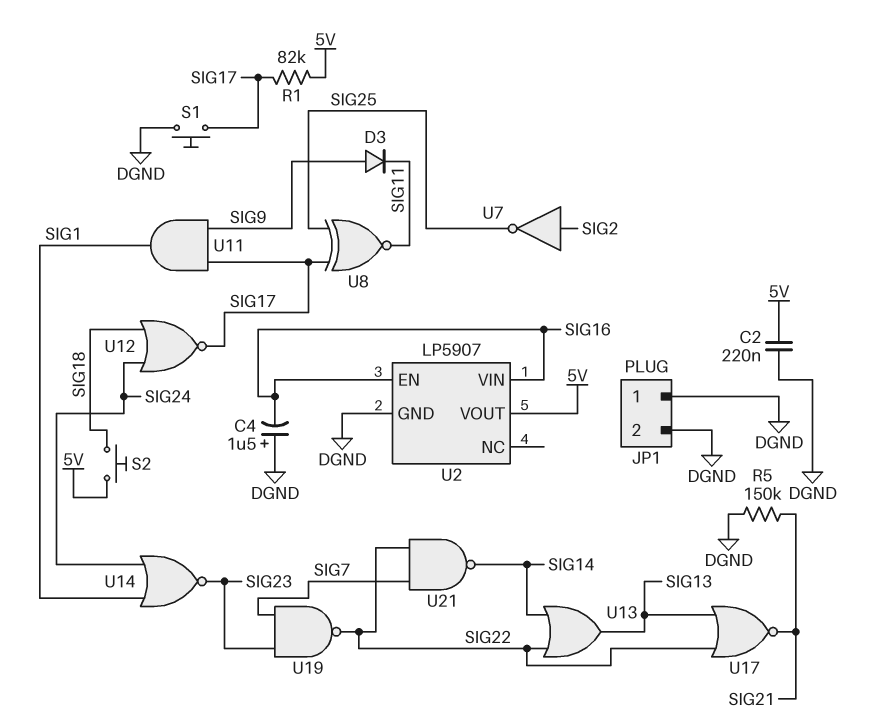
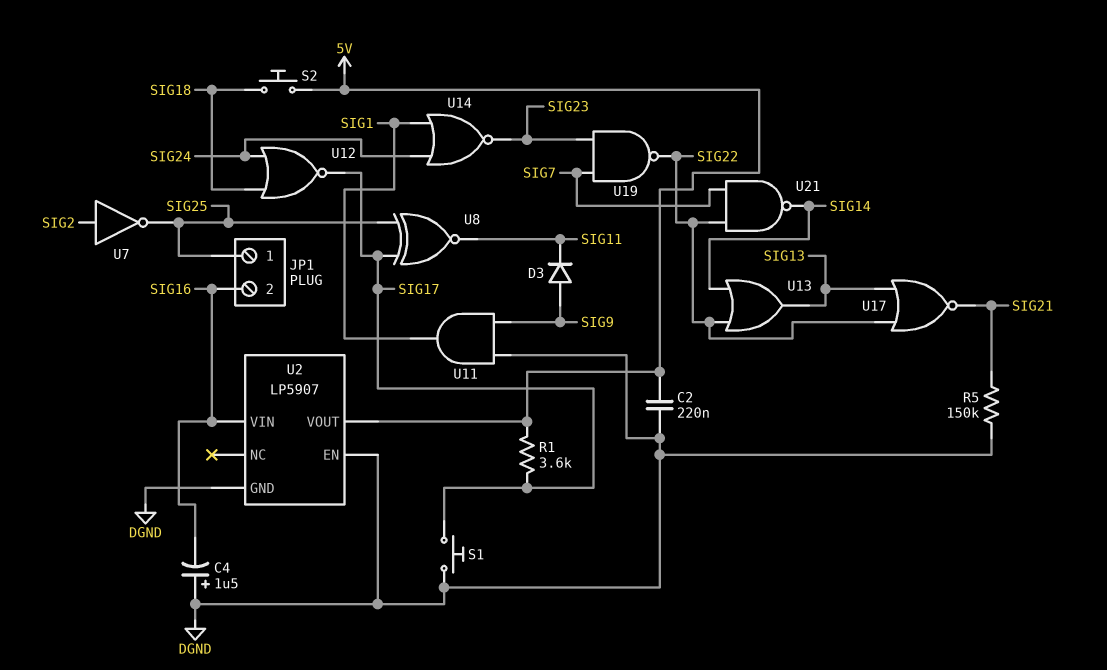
JP1 pin 1: DGND -> SIG25
JP1 pin 2: DGND -> SIG16
R1: 82k (5V, SIG17) -> 3.6k (5V, SIG17)
U2 pin EN: SIG16 -> DGND
U11: AND (in SIG9, in SIG17, out SIG1) -> AND (in DGND, in SIG9, out SIG1)

